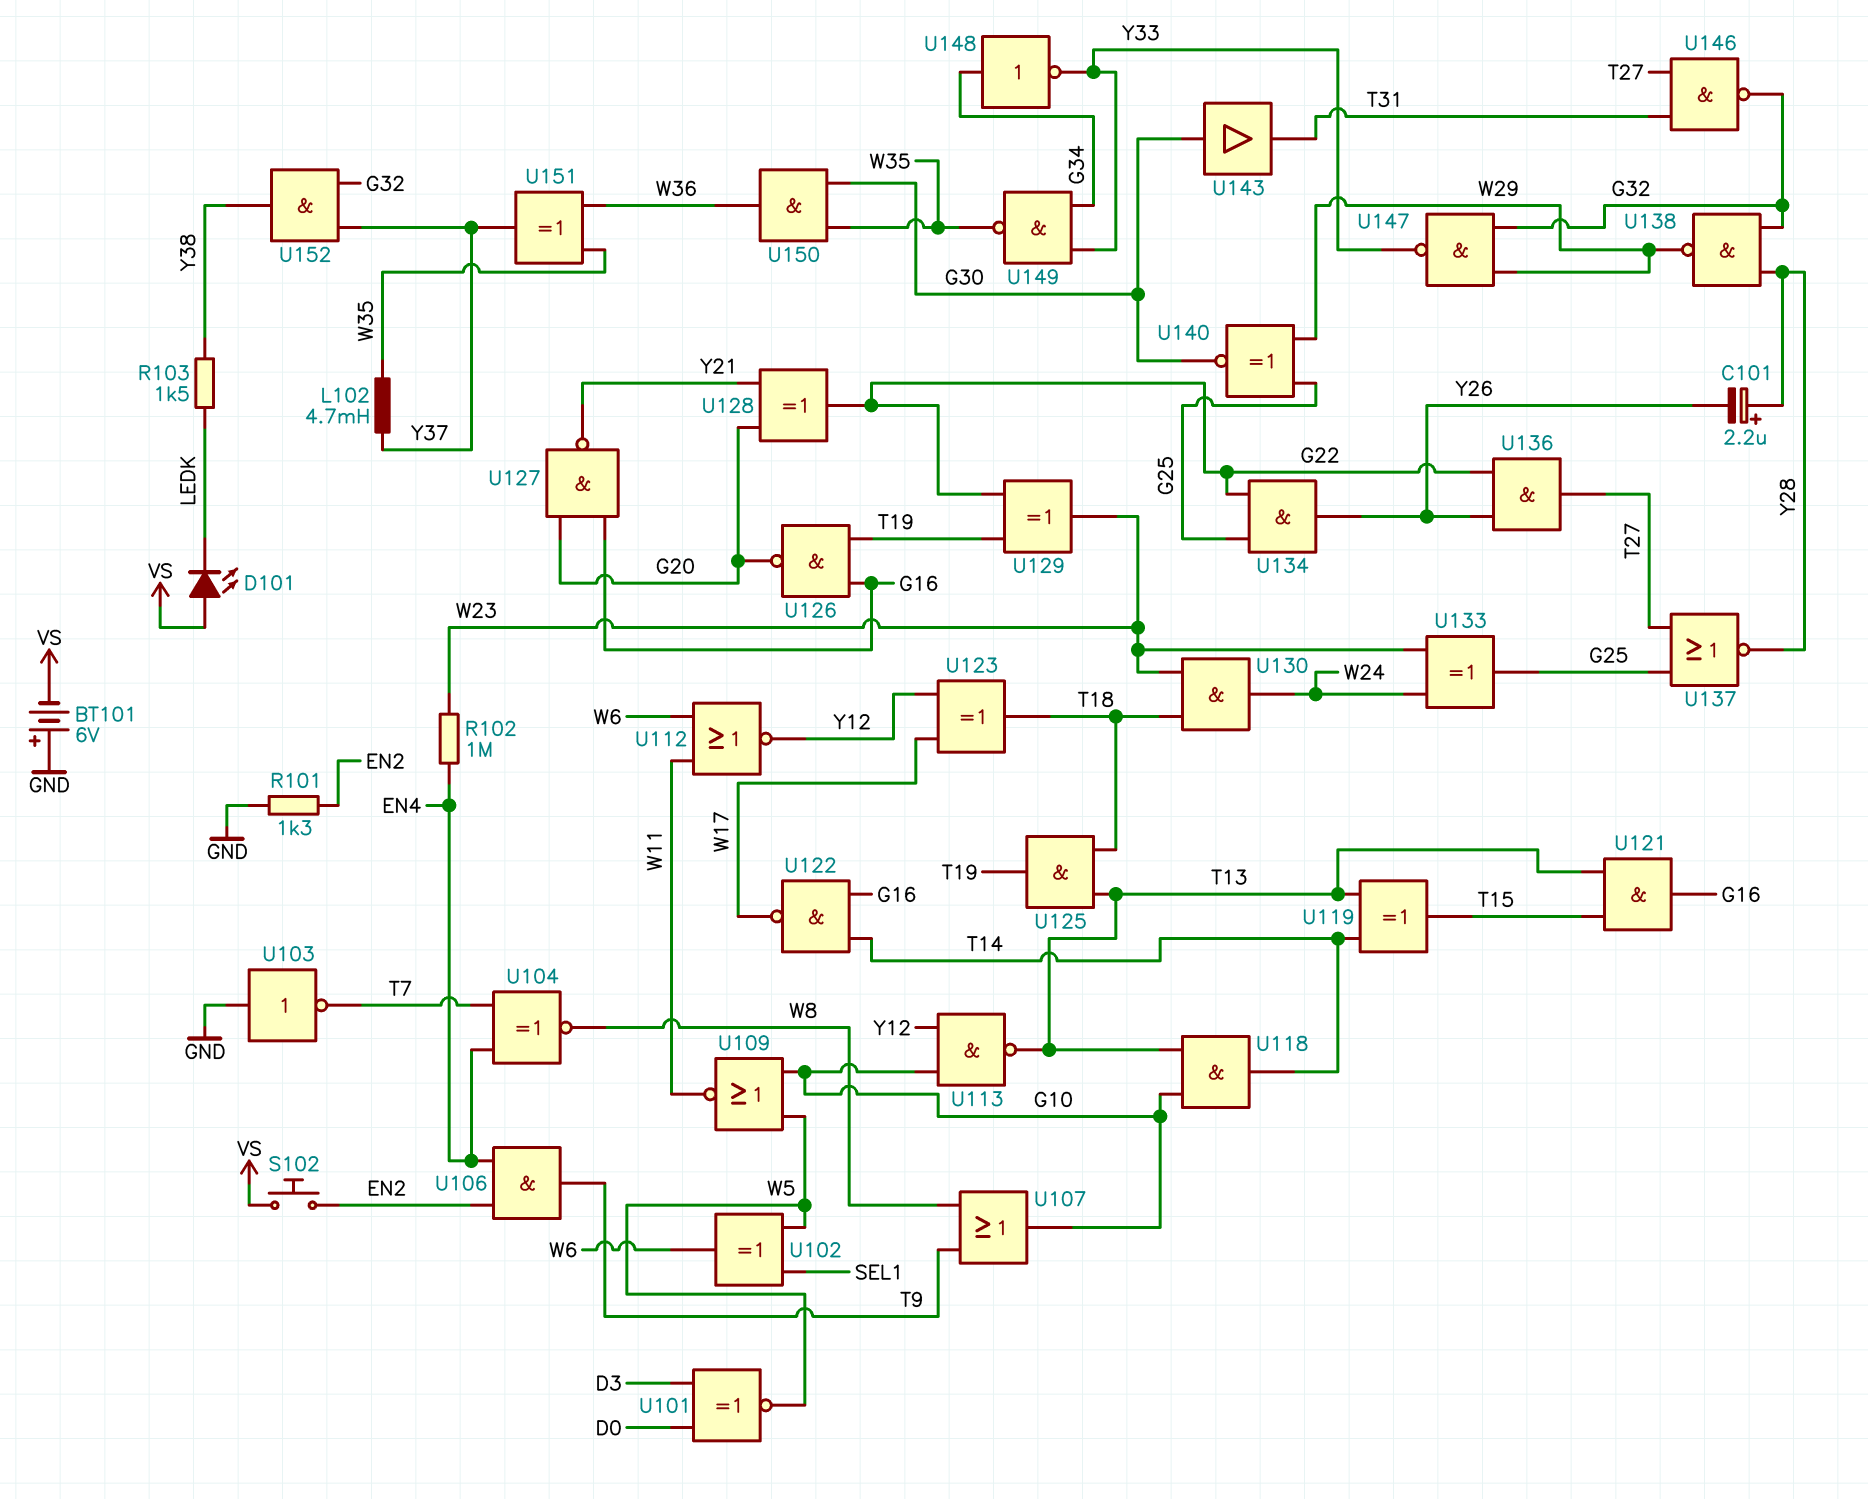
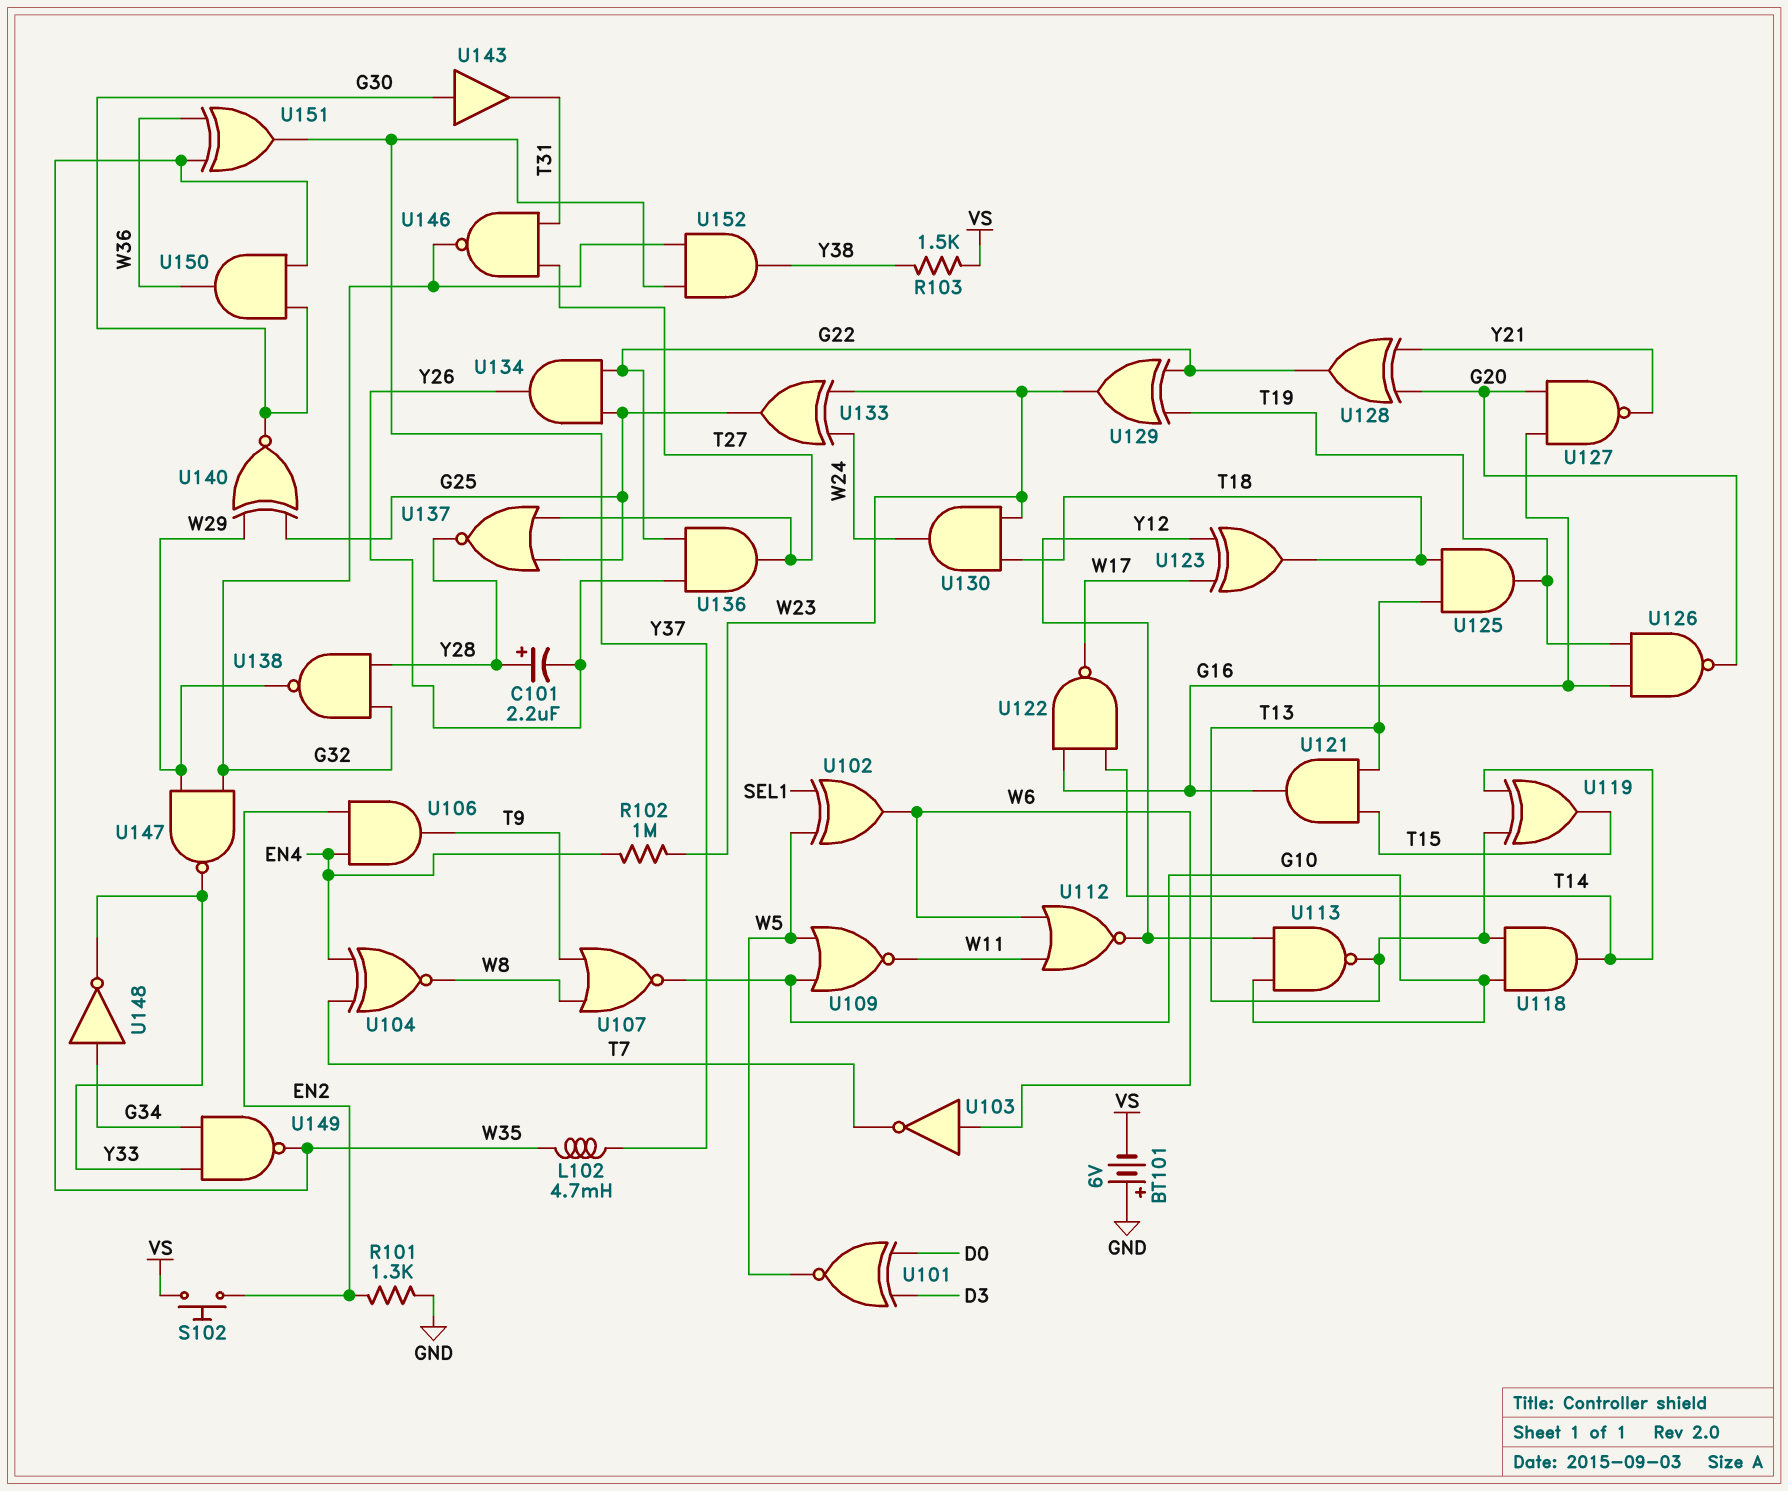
D101: LED (A VS, K LEDK) -> none
R103: 1.5k (LEDK, Y38) -> 1.5k (VS, Y38)
U103: NOT (in GND, out T7) -> NOT (in W6, out T7)
U107: OR (in T9, in W8, out G10) -> NOR (in T9, in W8, out G10)

